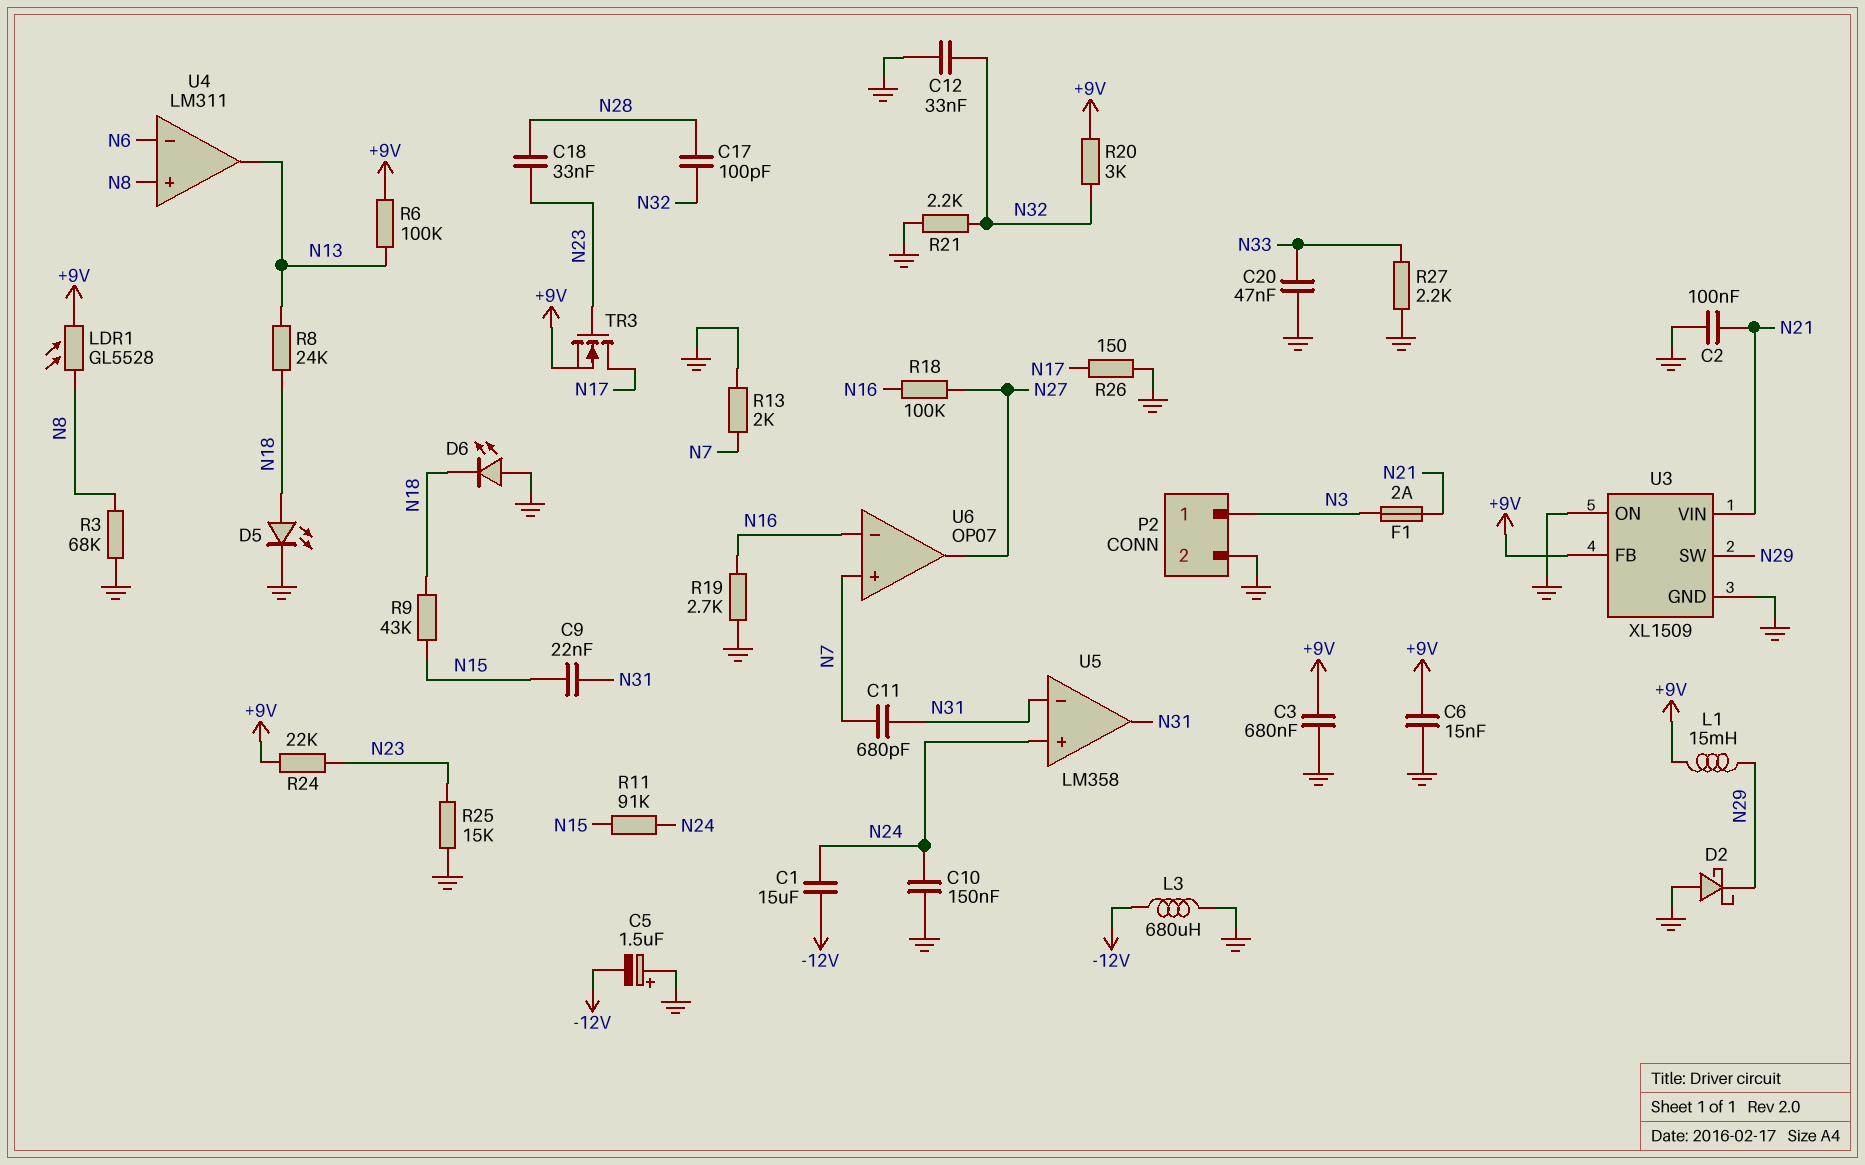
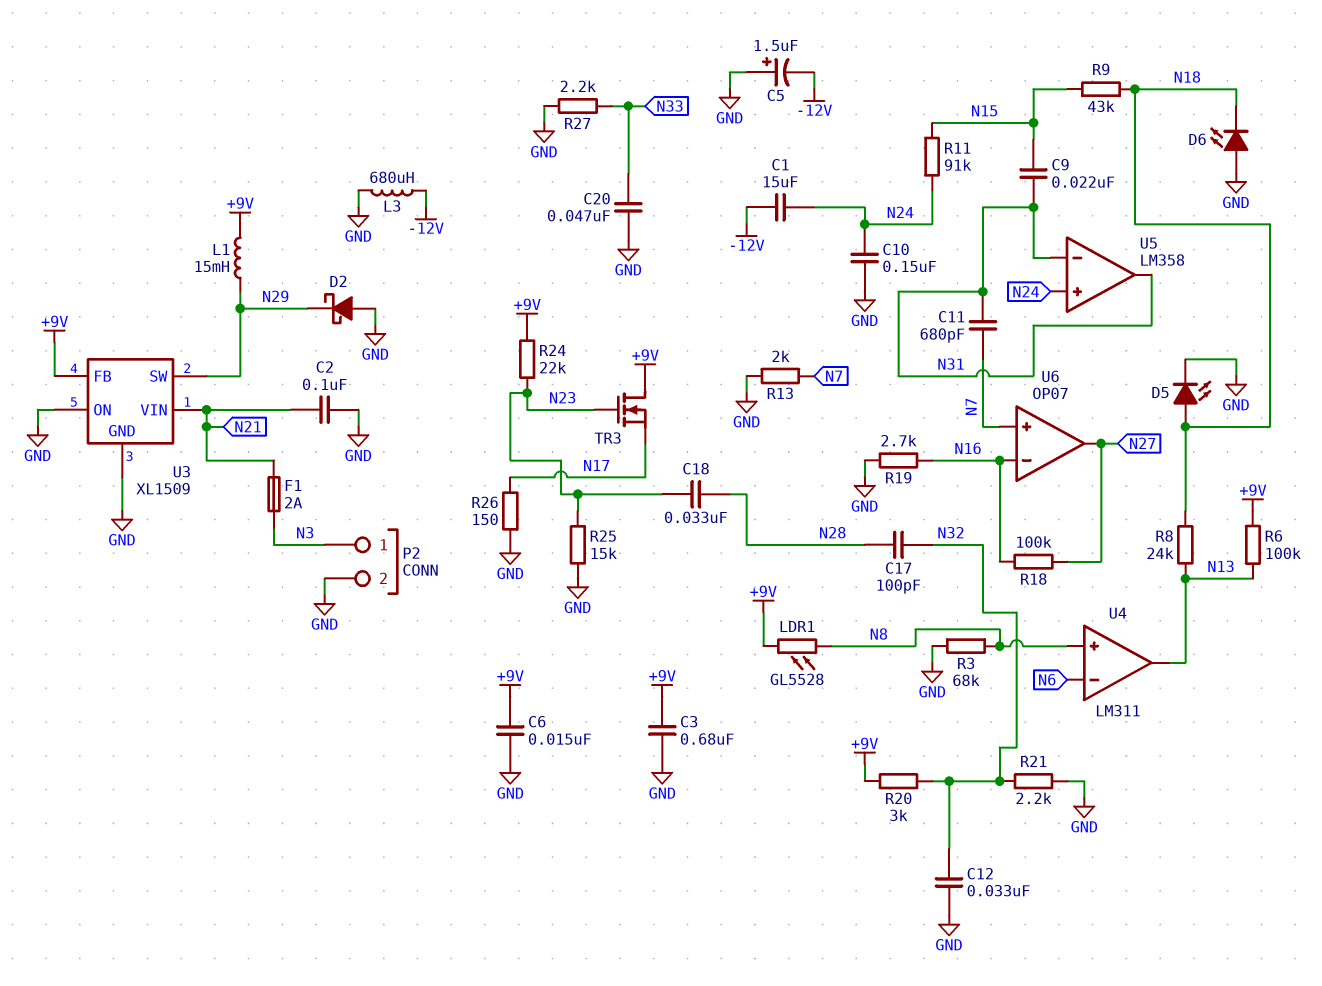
TR3: NMOS (G N23, D N17, S +9V) -> NMOS (G N23, D +9V, S N17)

